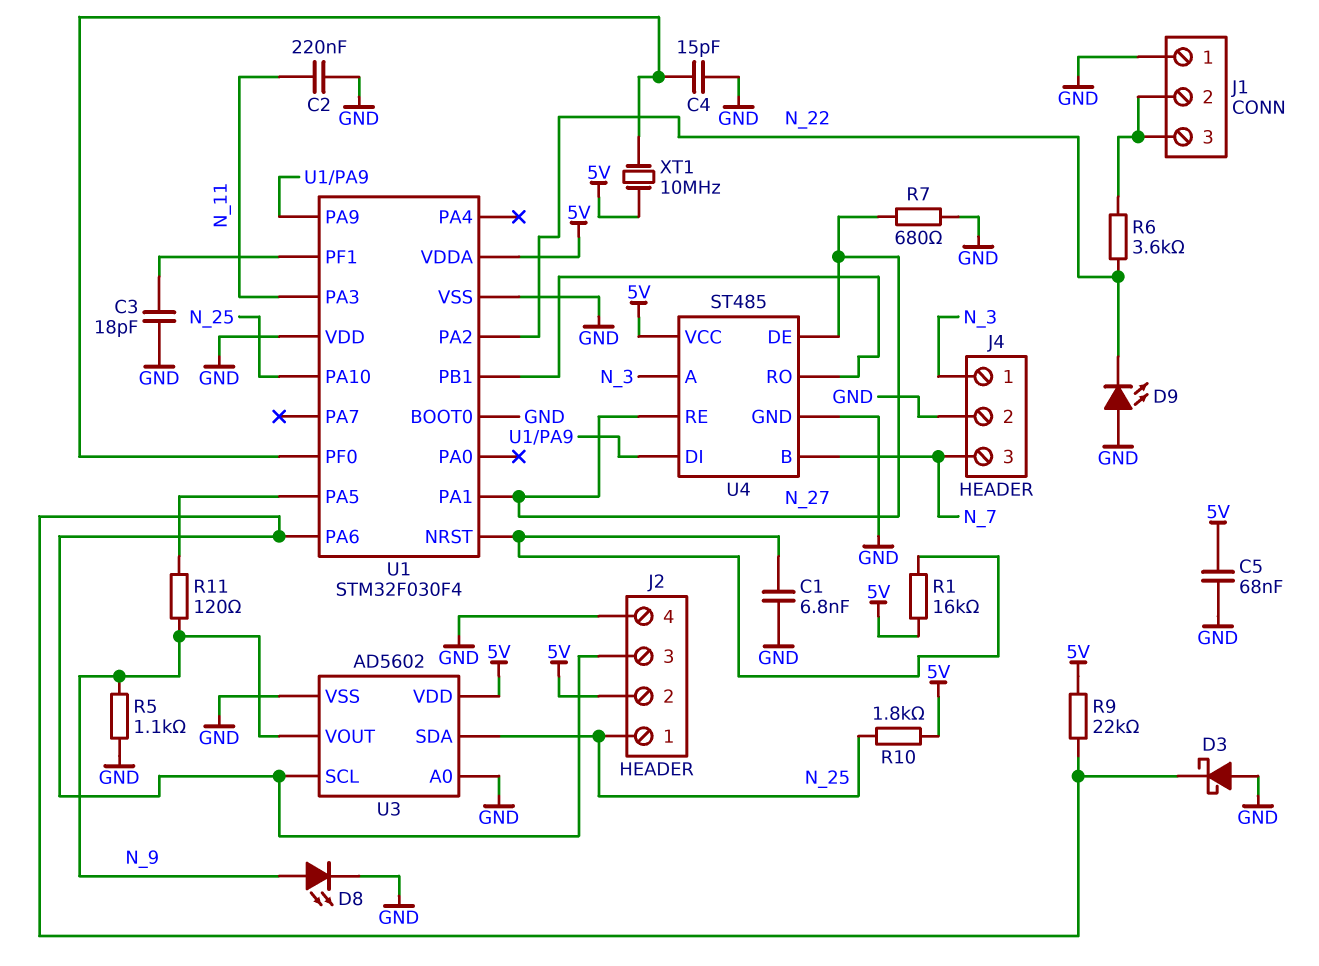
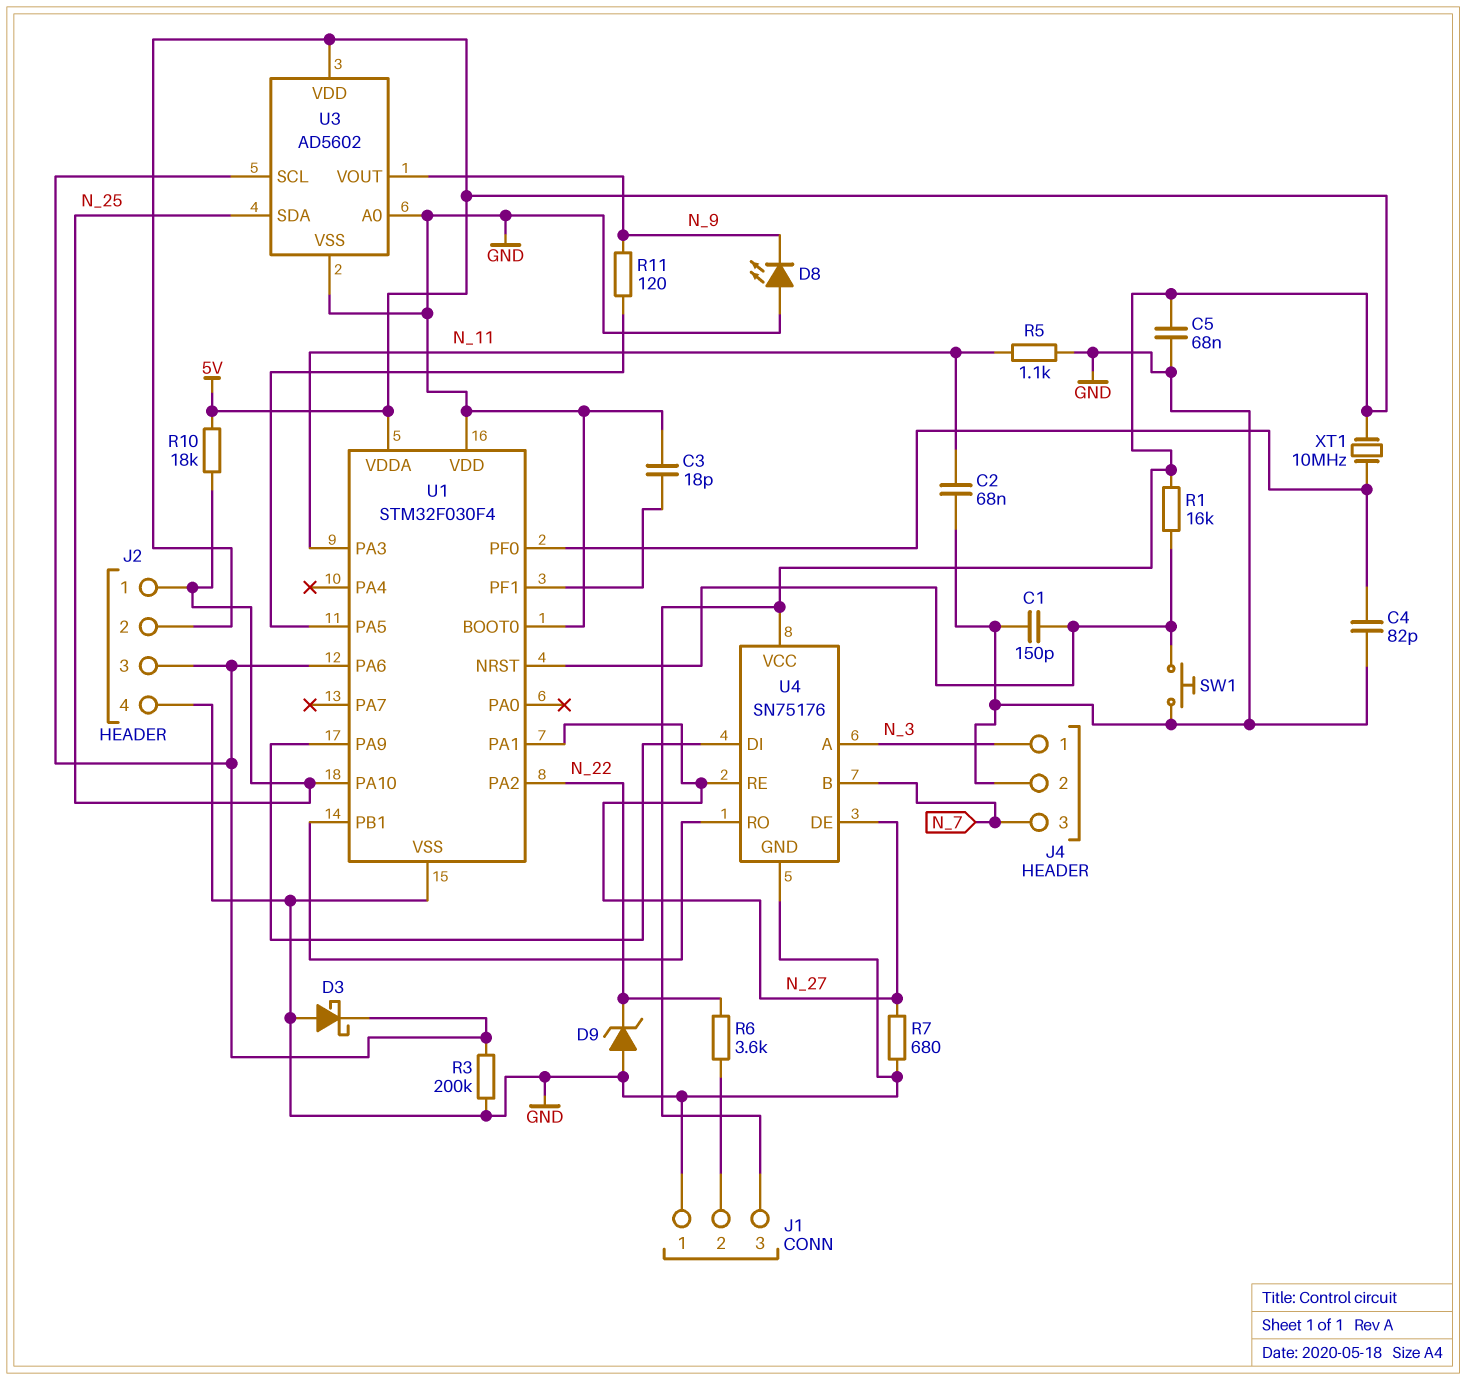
C1: 6.8nF (GND, U1/NRST) -> 150pF (GND, U1/NRST)
C2: 220nF (GND, N_11) -> 68nF (GND, N_11)
C4: 15pF (GND, U1/PF0) -> 82pF (GND, U1/PF0)
D8: LED (A N_9, K GND) -> LED (A GND, K N_9)
D9: LED (A GND, K N_22) -> zener (A GND, K N_22)
J1 pin 3: J1/2 -> 5V
R3: none -> 200k (GND, J2/3)
R5: 1.1k (GND, N_9) -> 1.1k (GND, N_11)
R9: 22k (5V, J2/3) -> none
R10: 1.8k (5V, N_25) -> 18k (5V, N_25)
SW1: none -> button (GND, U1/NRST)
U4: ST485 -> SN75176

